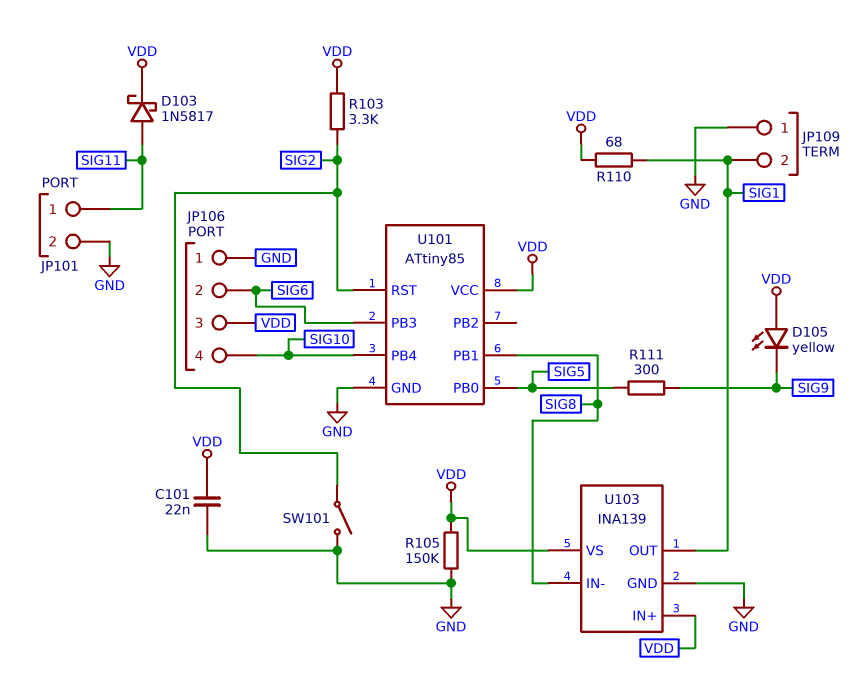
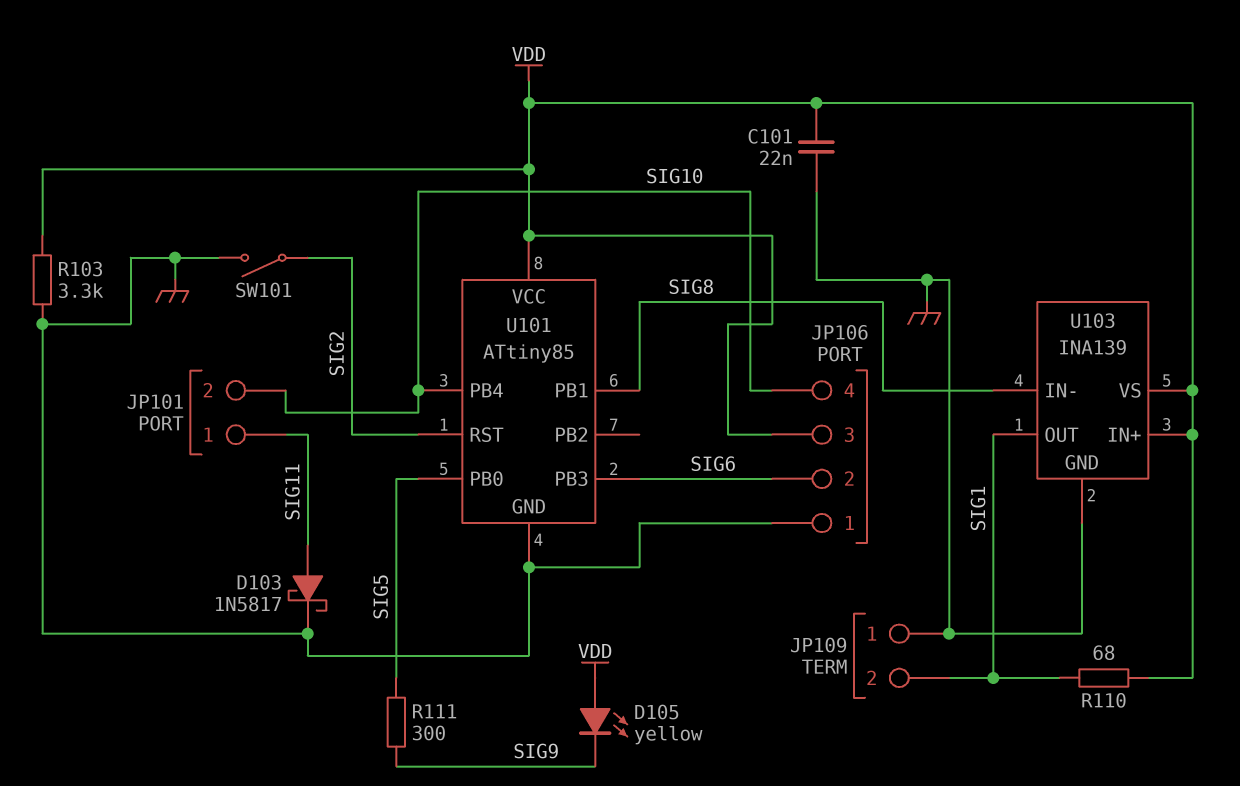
D103: schottky 1N5817 (A SIG11, K VDD) -> schottky 1N5817 (A SIG11, K GND)
JP101 pin 2: GND -> SIG10
R103: 3.3k (SIG2, VDD) -> 3.3k (GND, VDD)
R105: 150k (GND, VDD) -> none

